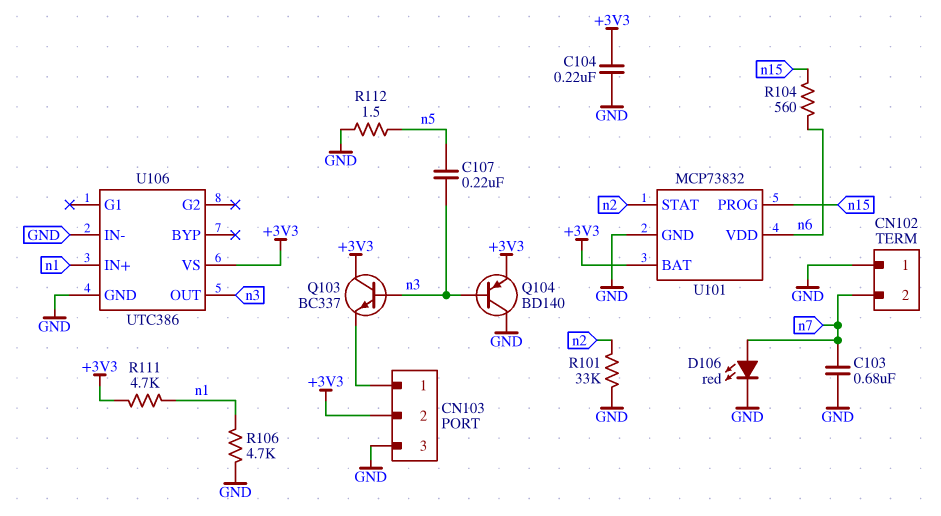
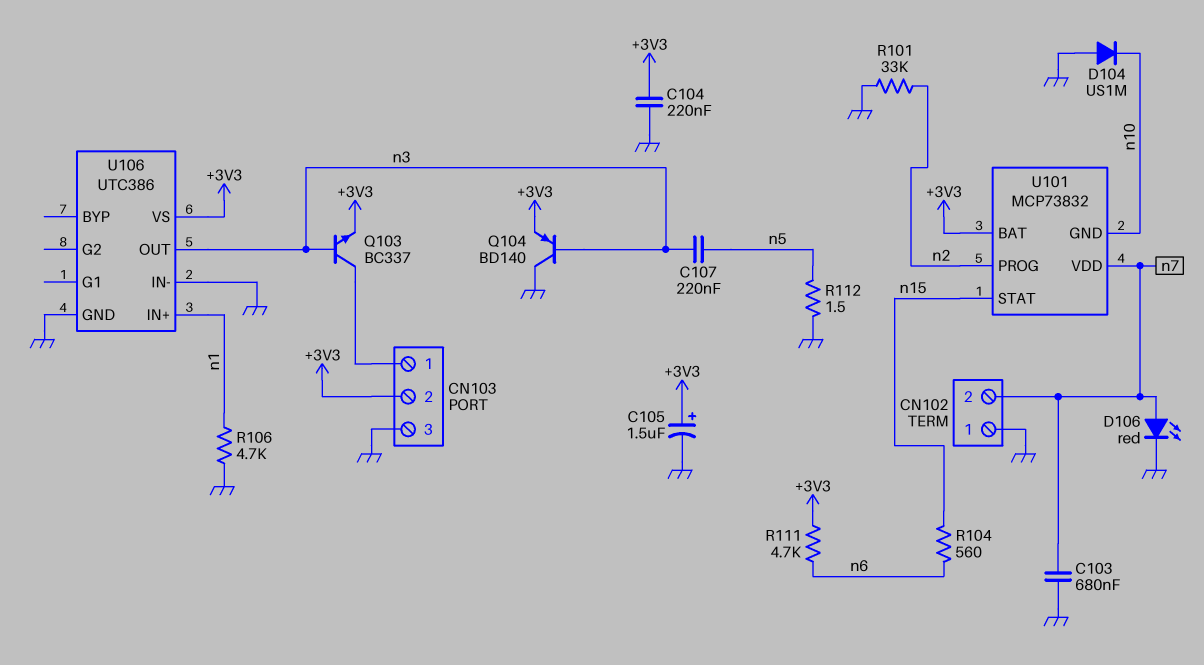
C105: none -> 1.5uF (plus +3V3, minus GND)
D104: none -> diode US1M (A GND, K n10)
Q103: NPN BC337 (B n3, C +3V3, E CN103/1) -> NPN BC337 (B n3, C CN103/1, E +3V3)
R111: 4.7k (+3V3, n1) -> 4.7k (+3V3, n6)
U101 pin GND: GND -> n10
U101 pin PROG: n15 -> n2
U101 pin STAT: n2 -> n15
U101 pin VDD: n6 -> n7

